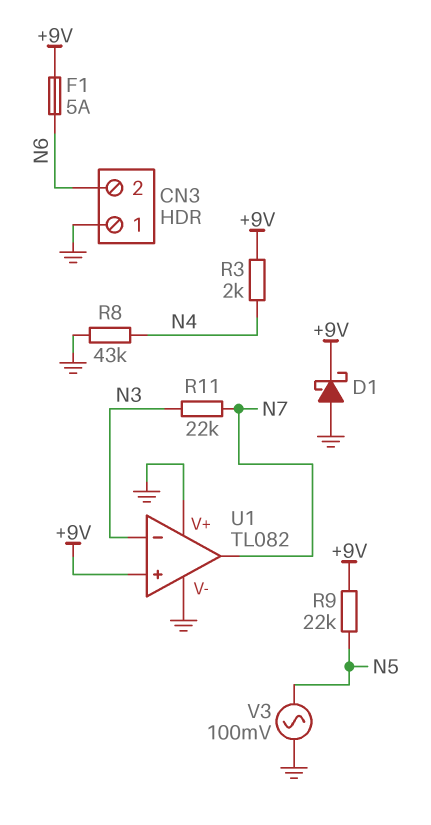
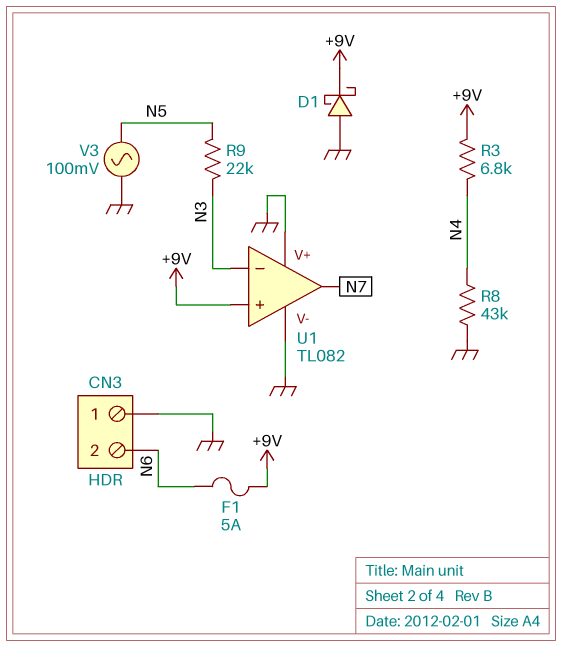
R3: 2k (+9V, N4) -> 6.8k (+9V, N4)
R9: 22k (+9V, N5) -> 22k (N3, N5)
R11: 22k (N3, N7) -> none

